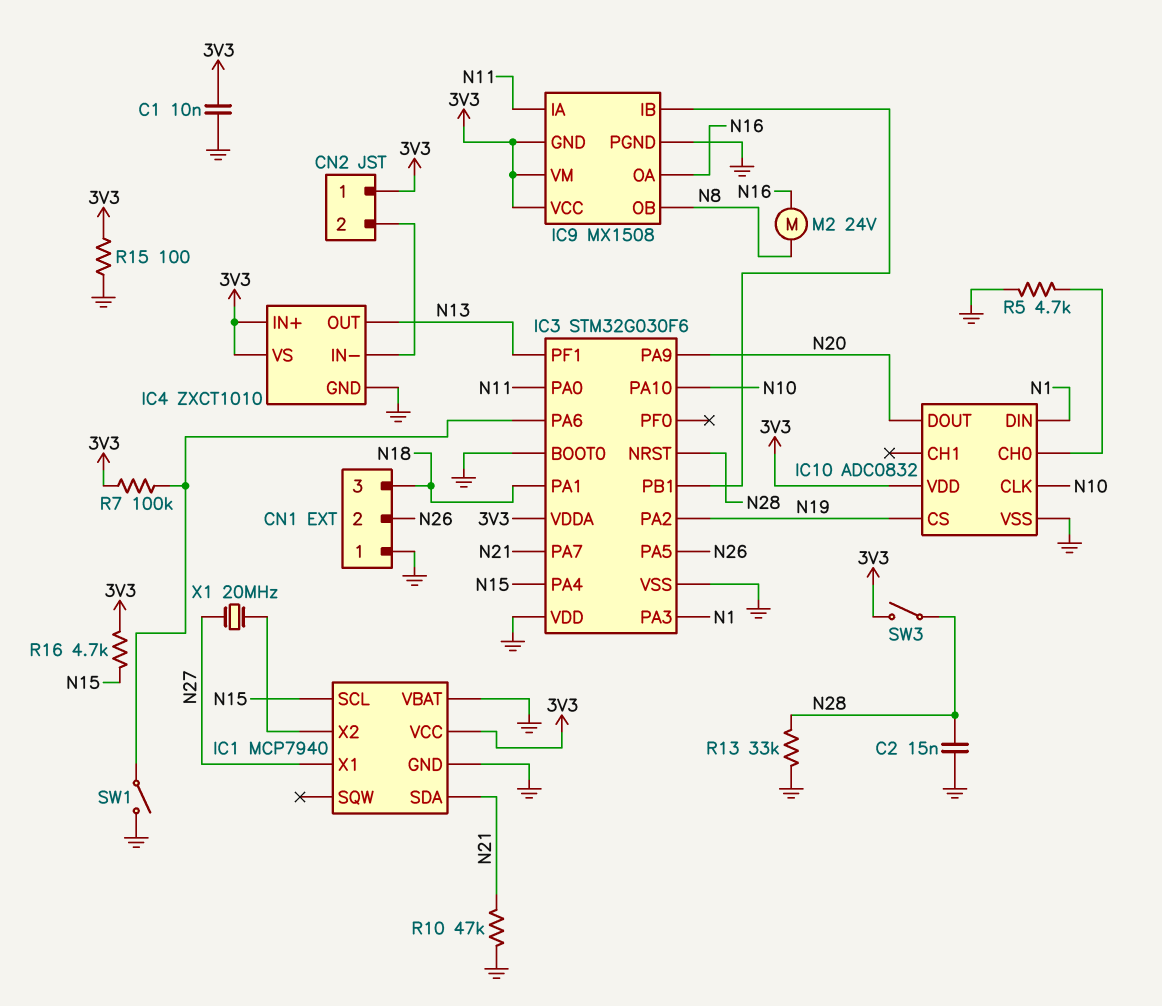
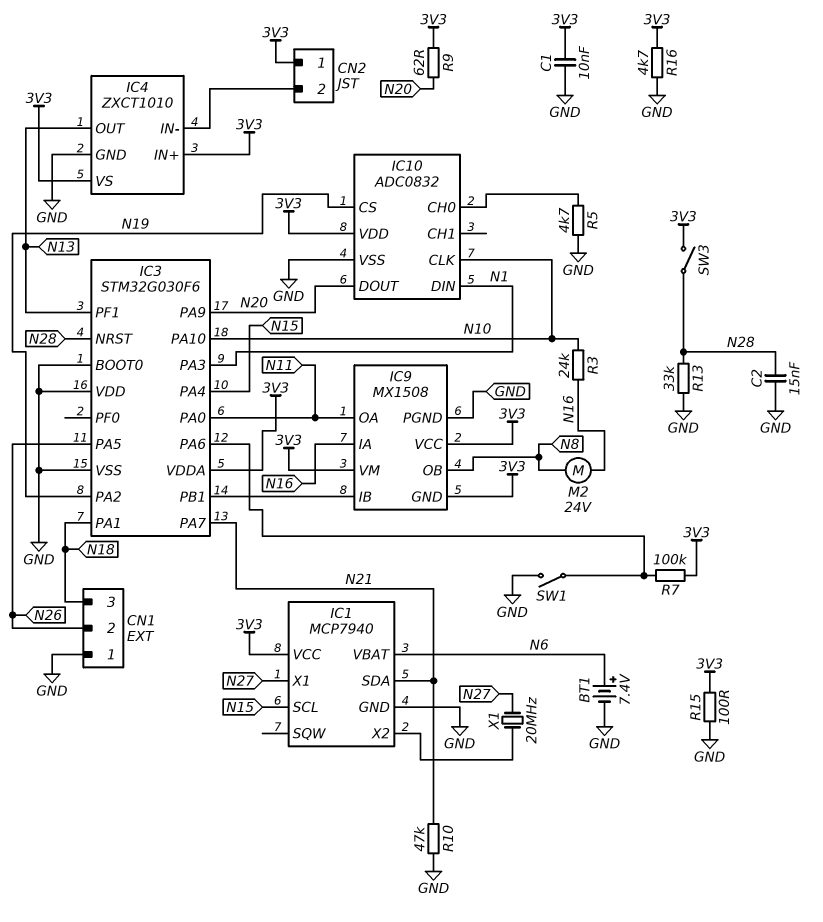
BT1: none -> 7.4V (plus N6, minus GND)
IC1 pin VBAT: GND -> N6
IC9 pin IA: N11 -> N16
IC9 pin OA: N16 -> N11
R3: none -> 24k (N10, N16)
R9: none -> 62 (3V3, N20)
R16: 4.7k (3V3, N15) -> 4.7k (3V3, GND)

